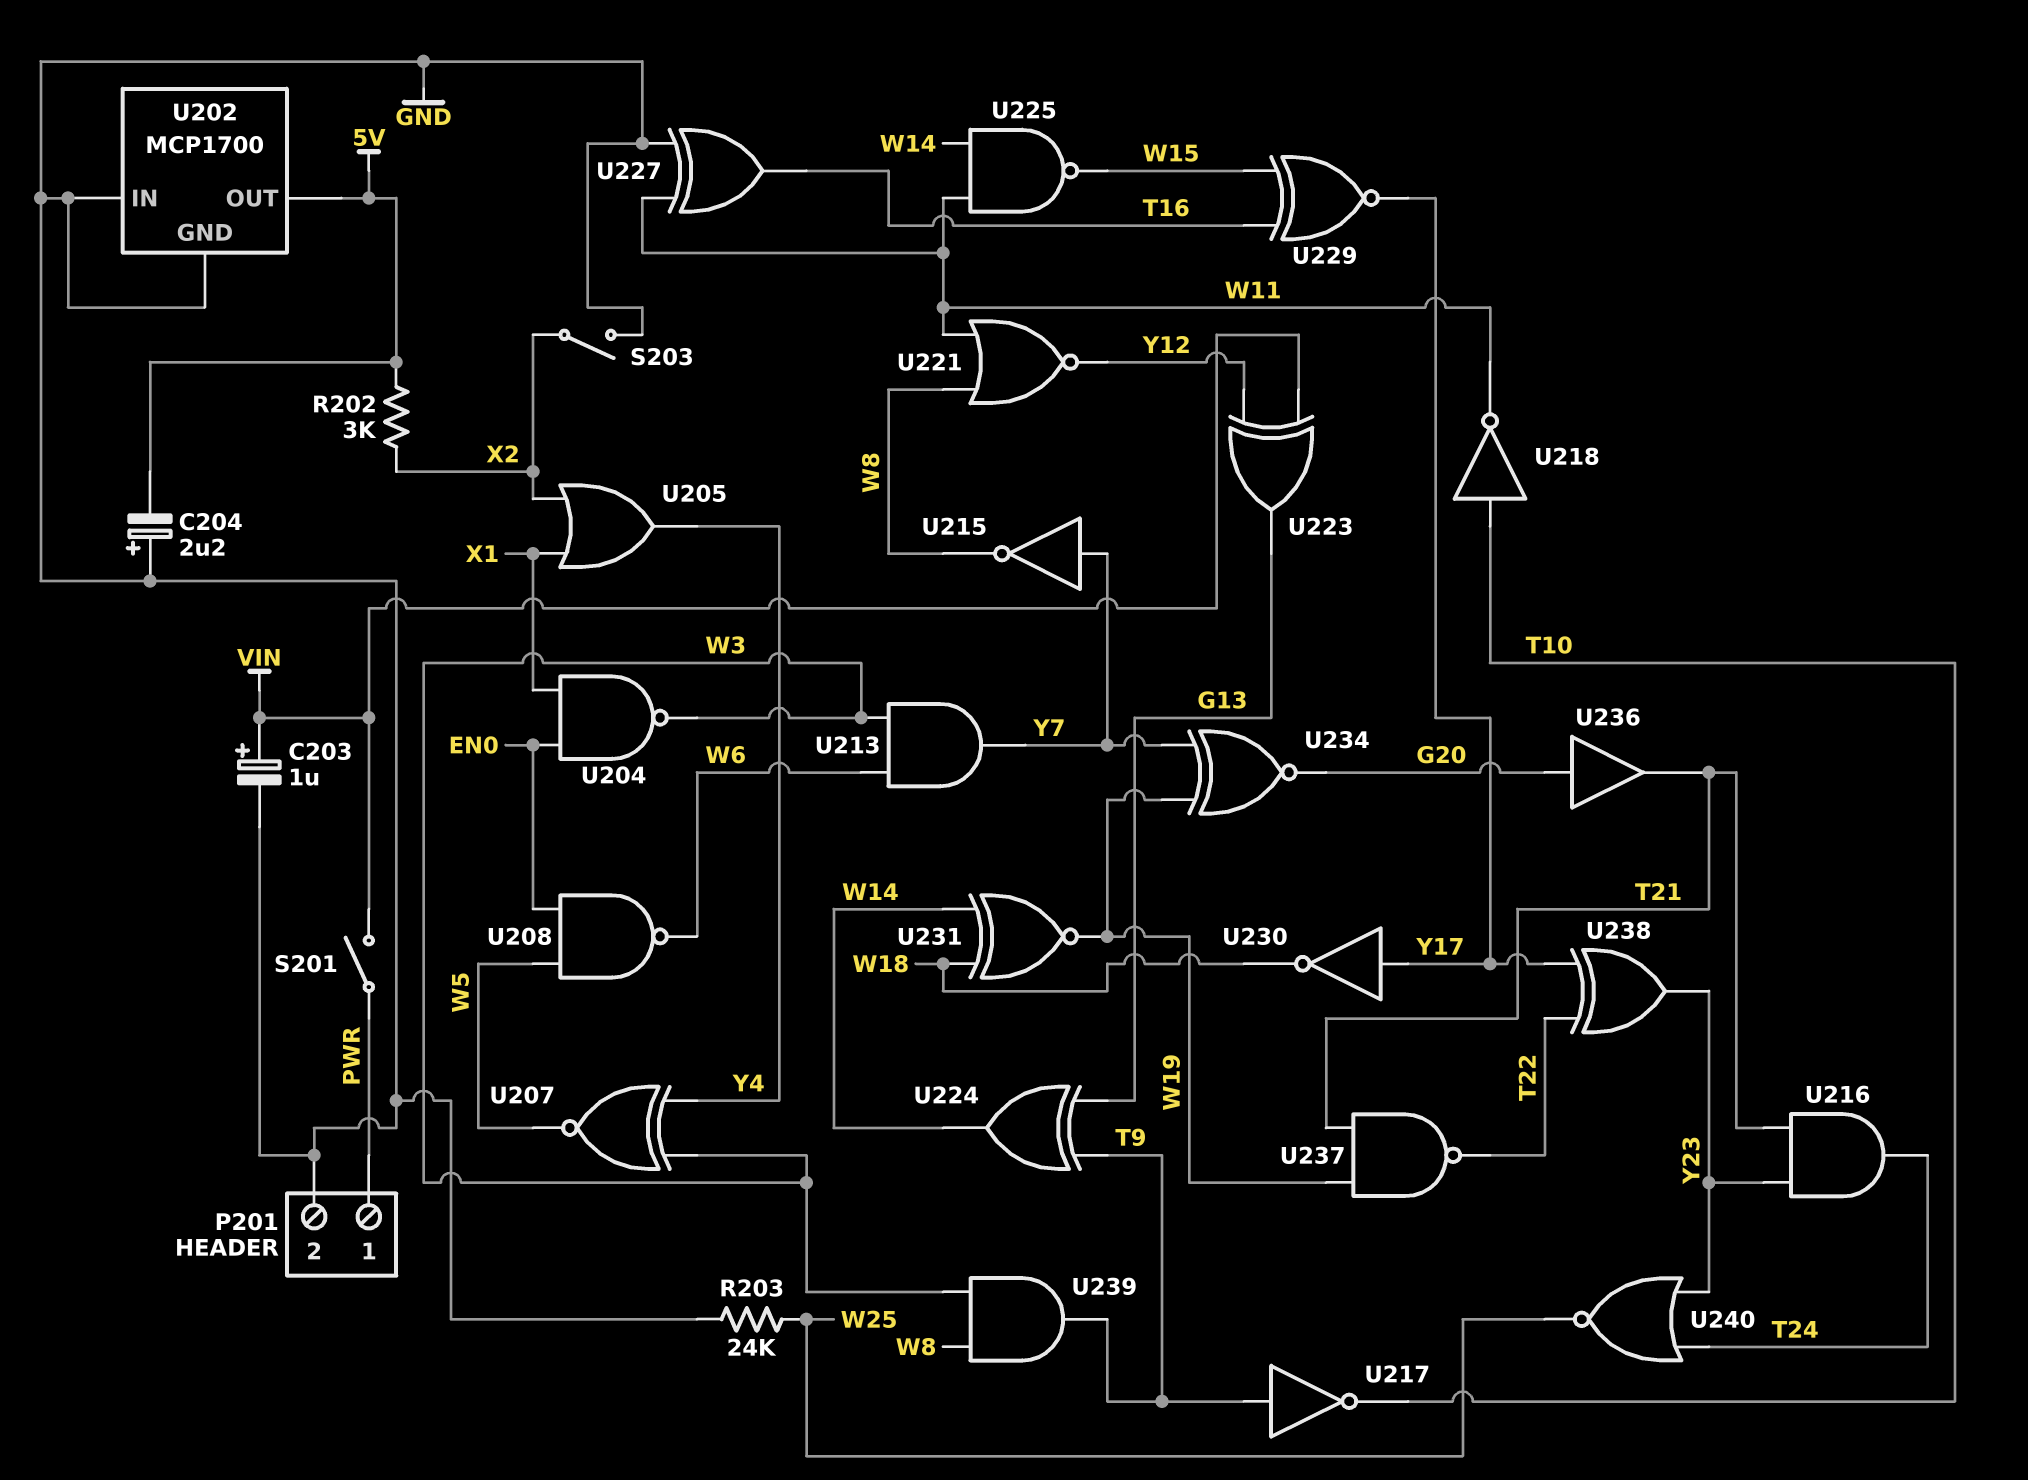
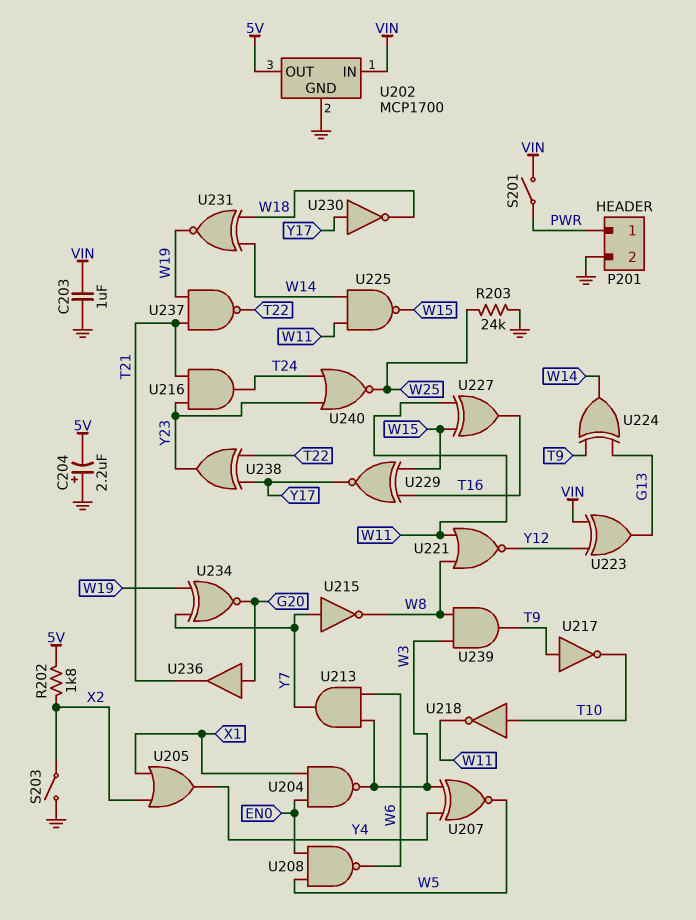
C203: 1uF (plus VIN, minus GND) -> 1uF (GND, VIN)
R202: 3k (5V, X2) -> 1.8k (5V, X2)
U202 pin IN: GND -> VIN
U227: XOR (in GND, in W11, out T16) -> XOR (in W11, in W15, out T16)

